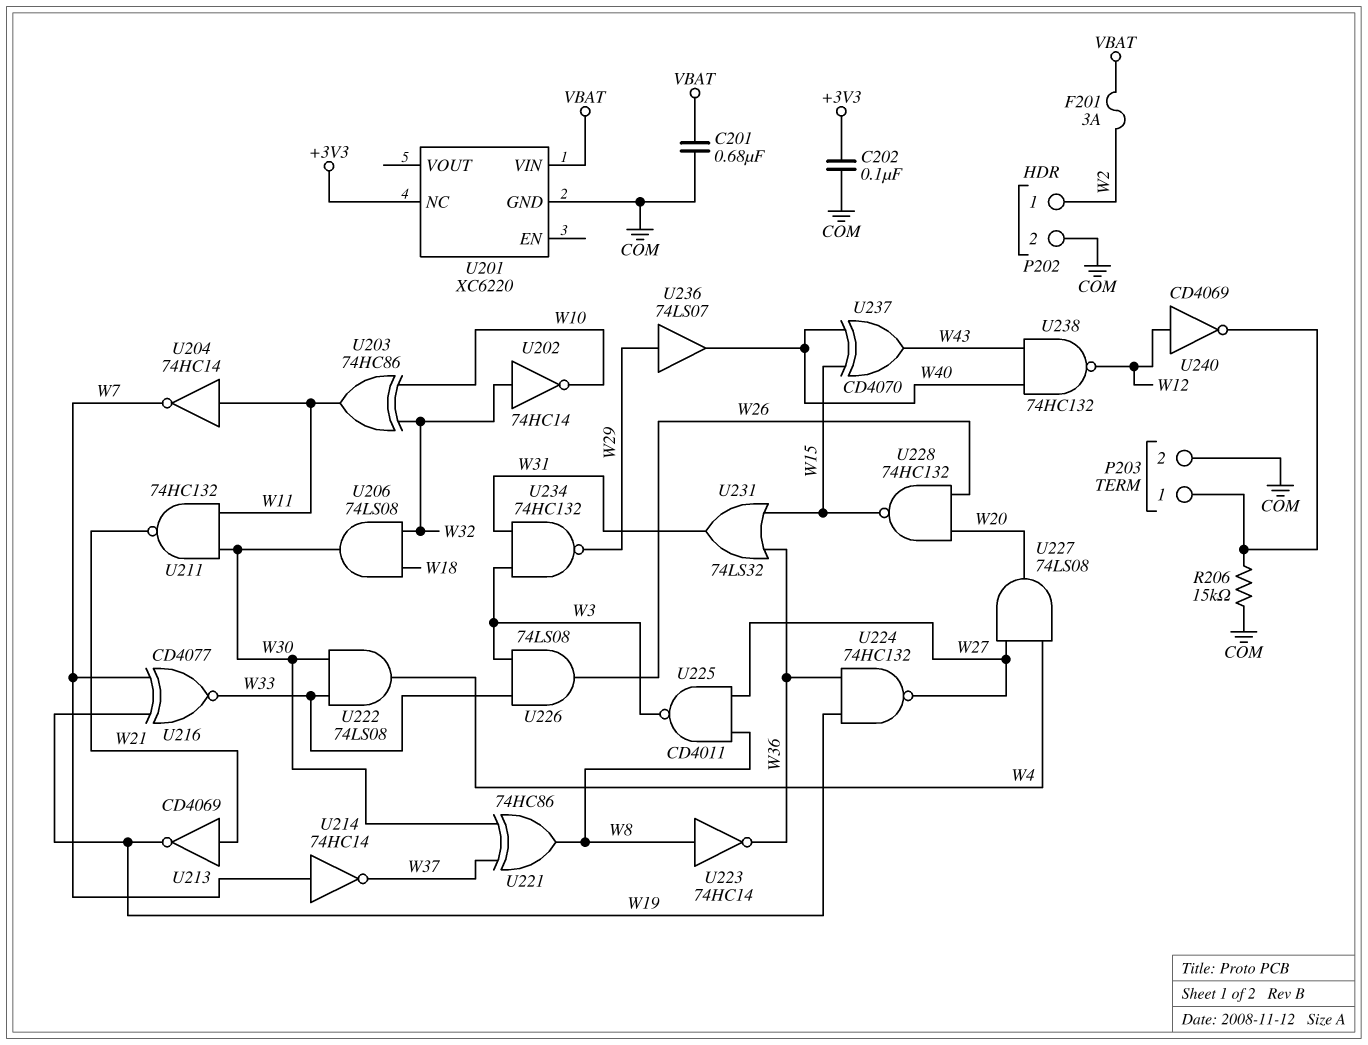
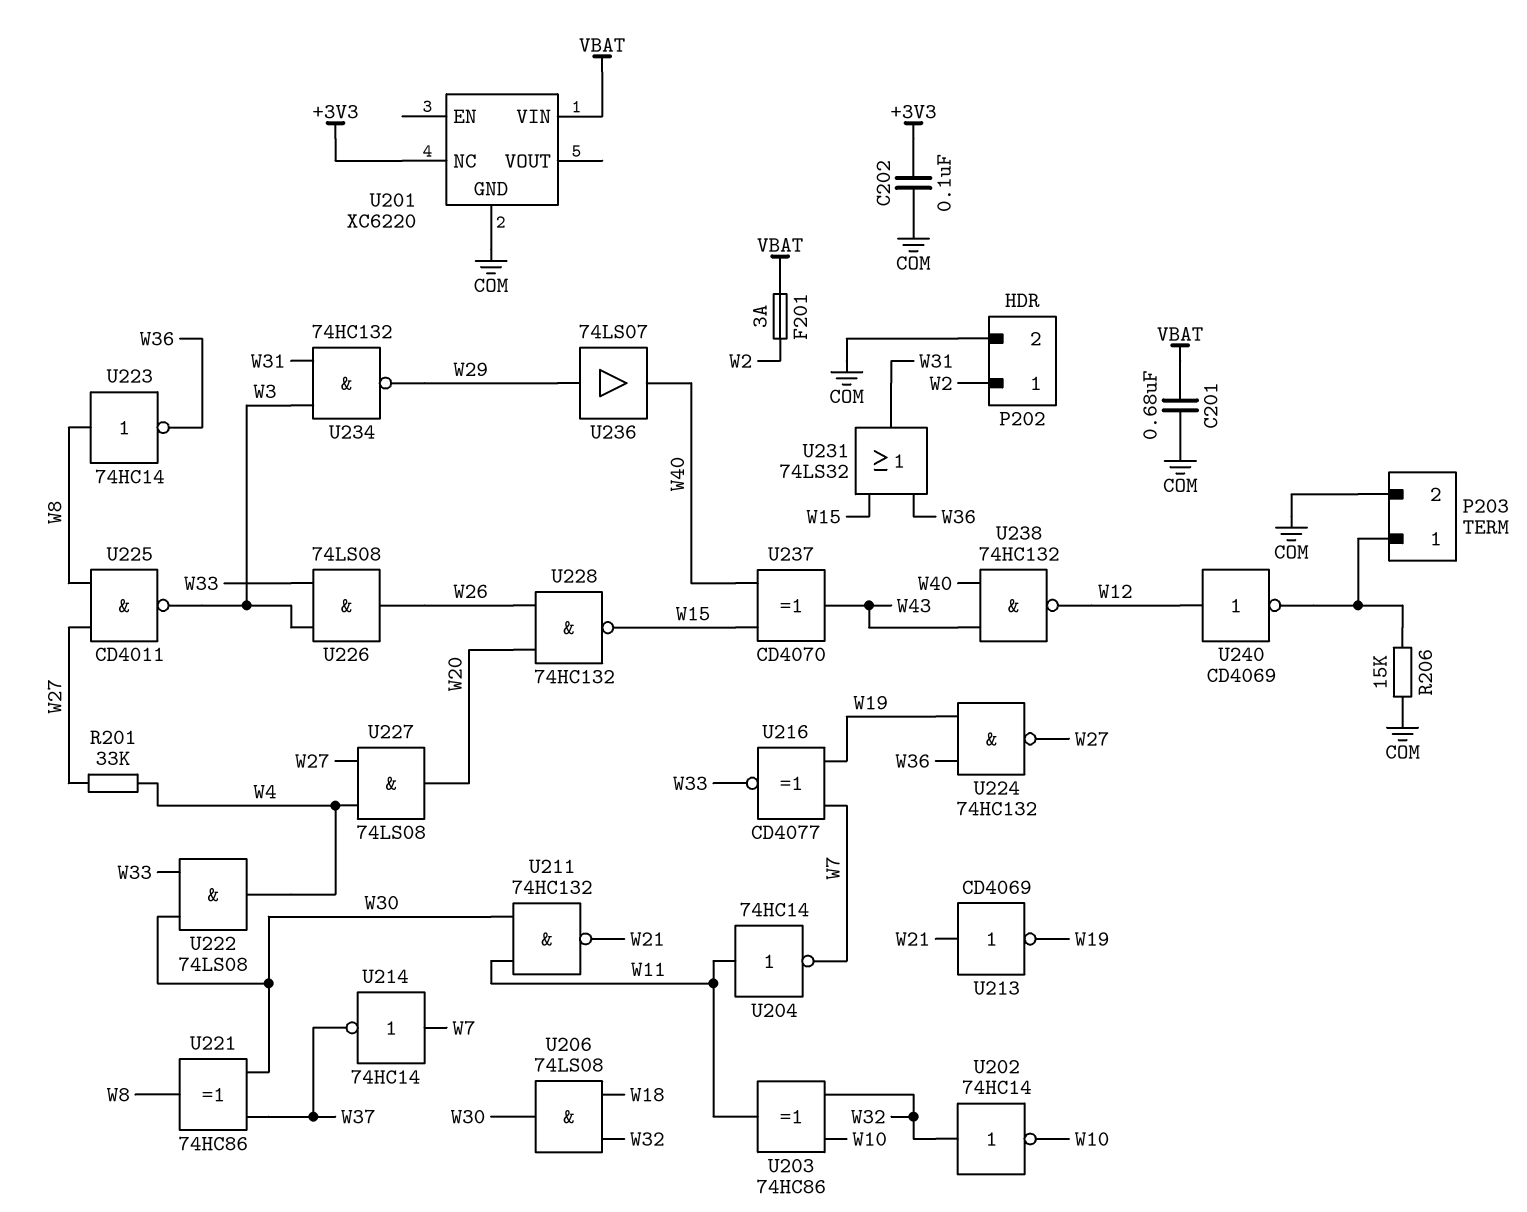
R201: none -> 33k (W4, W27)

